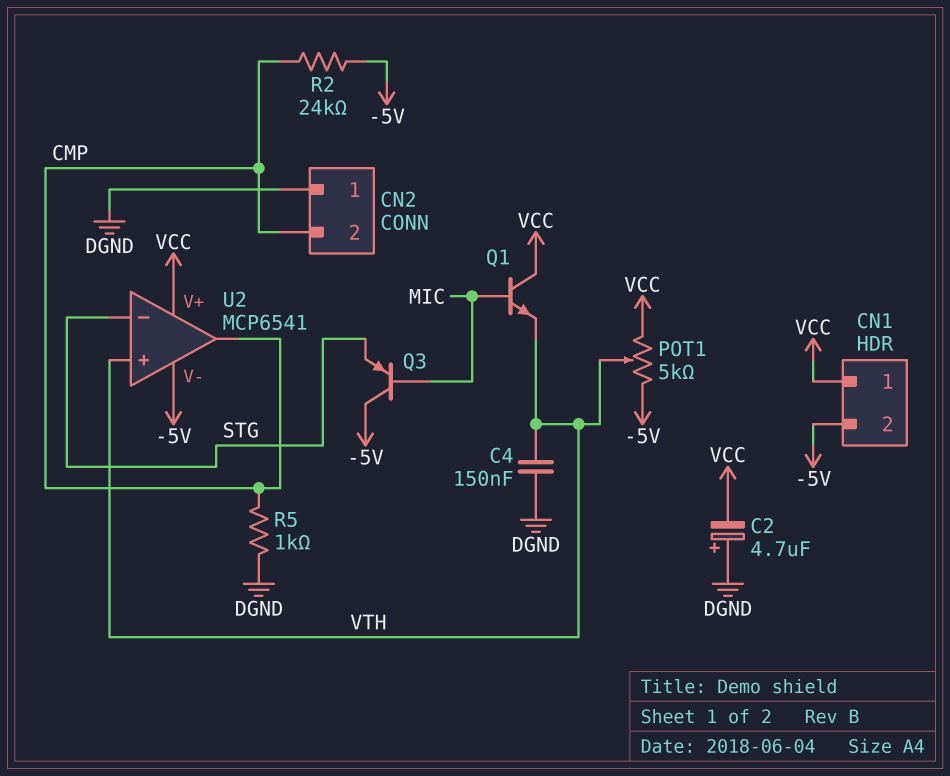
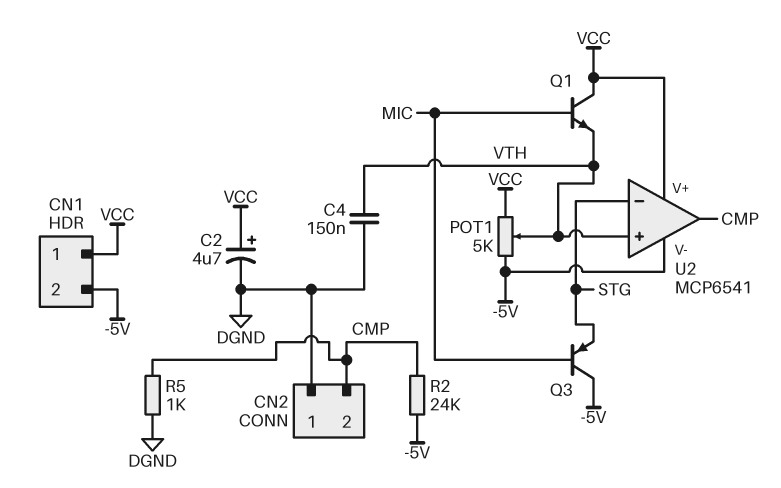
C2: 4.7uF (plus DGND, minus VCC) -> 4.7uF (plus VCC, minus DGND)

